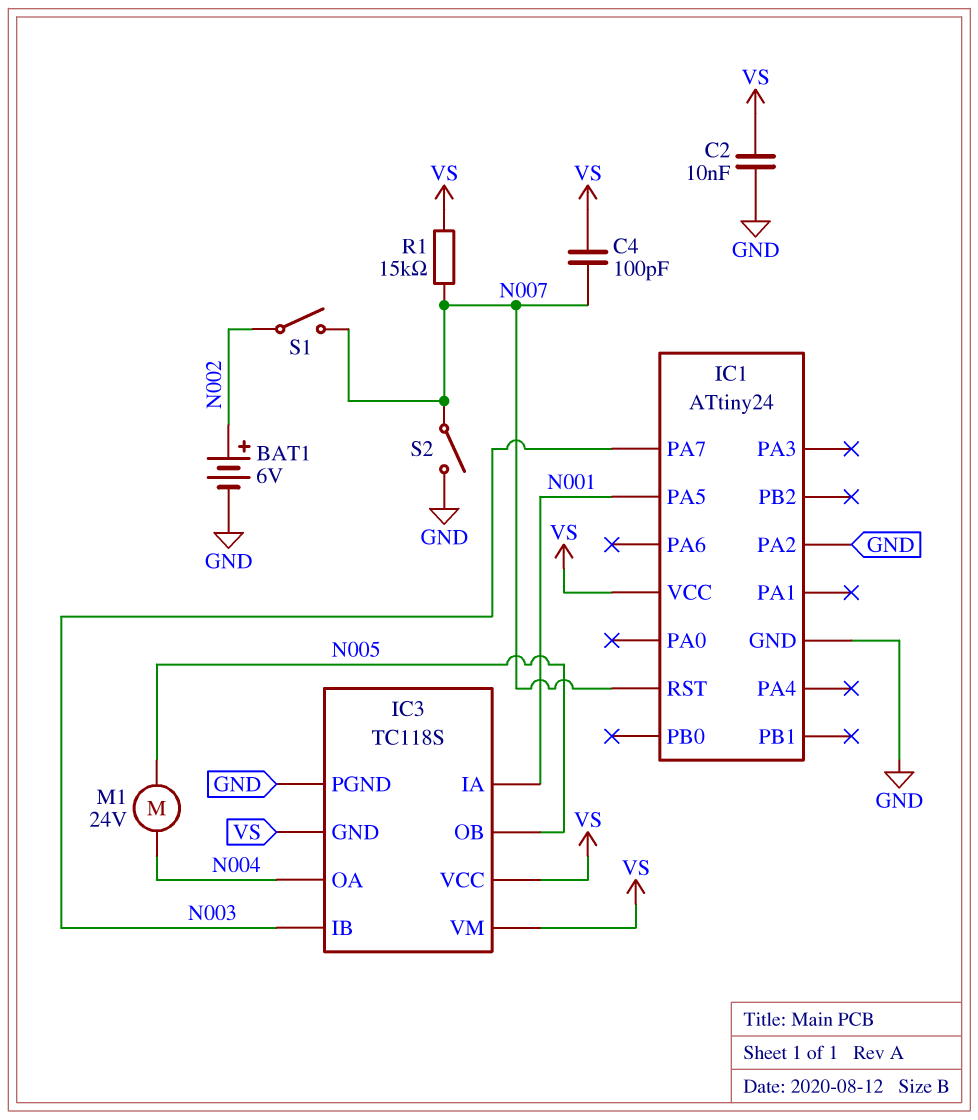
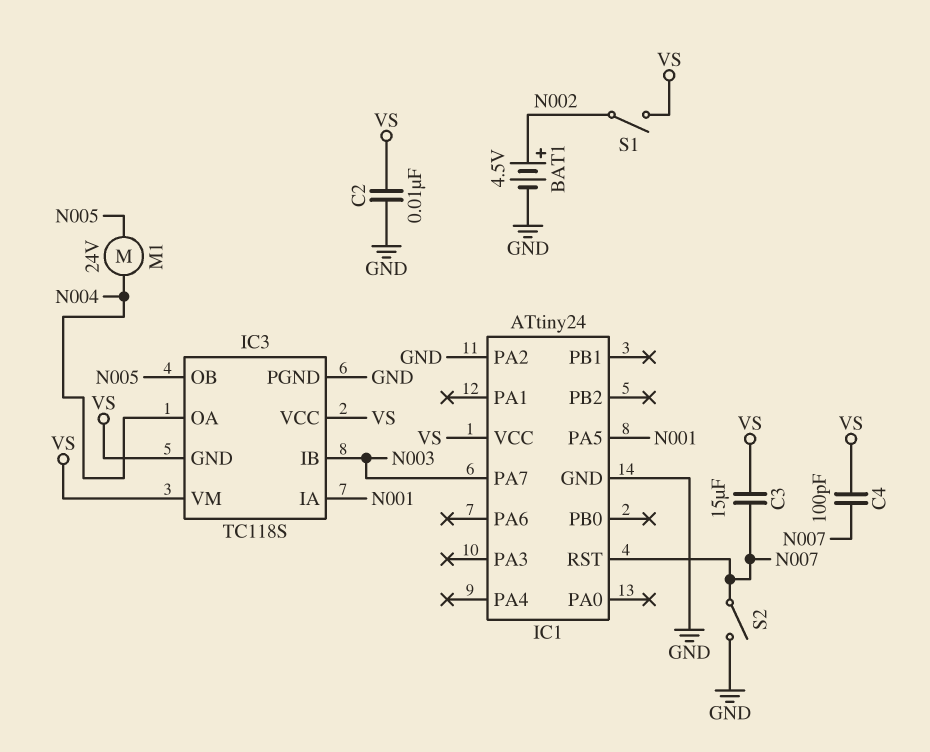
BAT1: 6V (plus N002, minus GND) -> 4.5V (plus N002, minus GND)
C3: none -> 15uF (N007, VS)
R1: 15k (N007, VS) -> none
S1: switch (N002, N007) -> switch (N002, VS)

